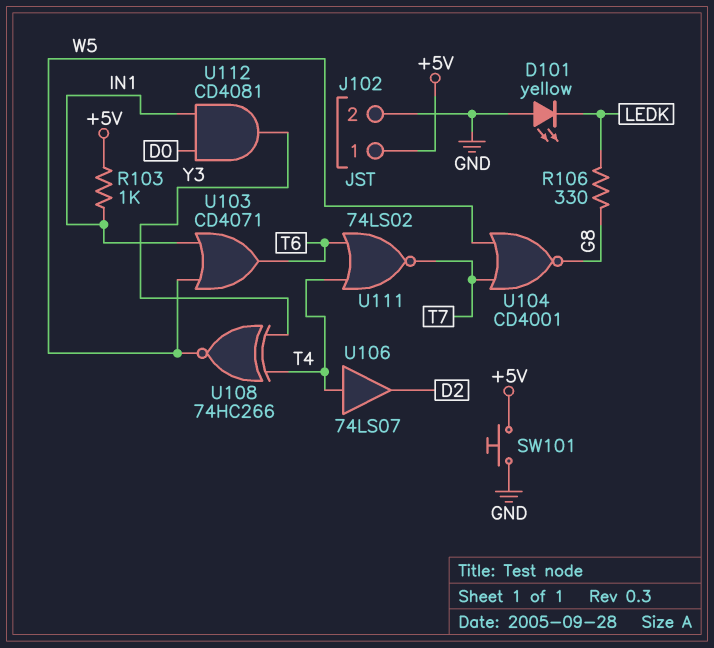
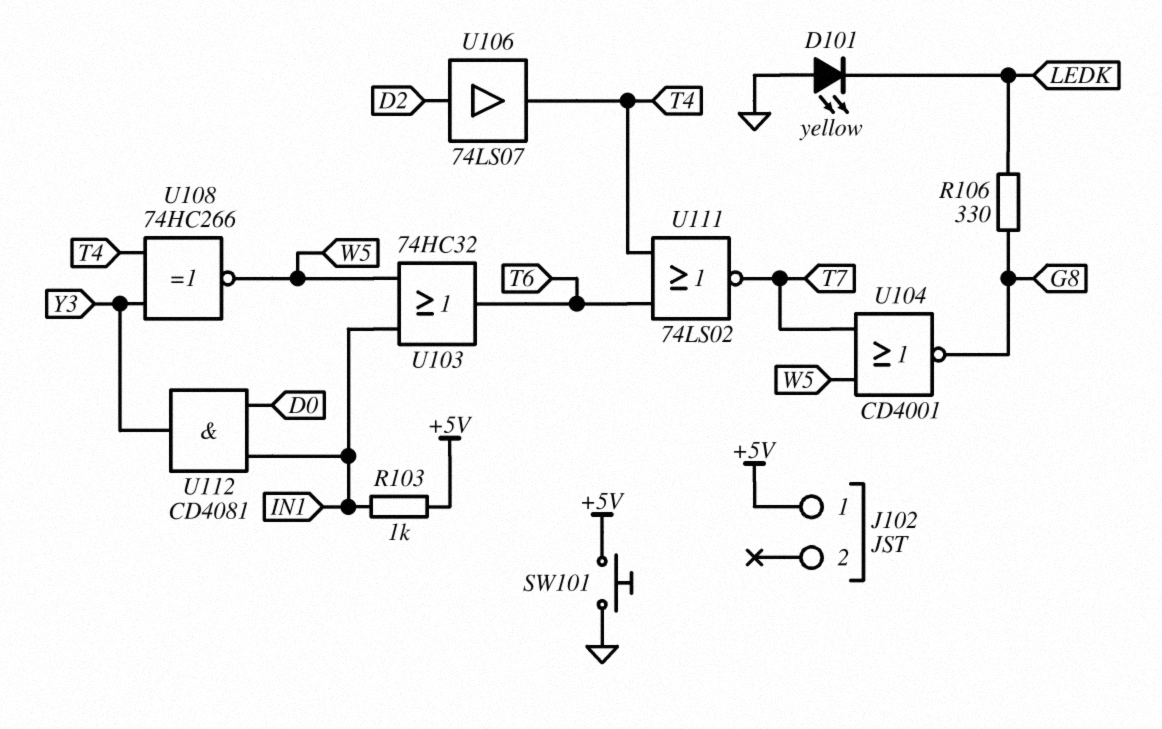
J102 pin 2: GND -> none
U103: OR CD4071 (in IN1, in W5, out T6) -> OR 74HC32 (in IN1, in W5, out T6)
U106: buffer 74LS07 (in T4, out D2) -> buffer 74LS07 (in D2, out T4)

